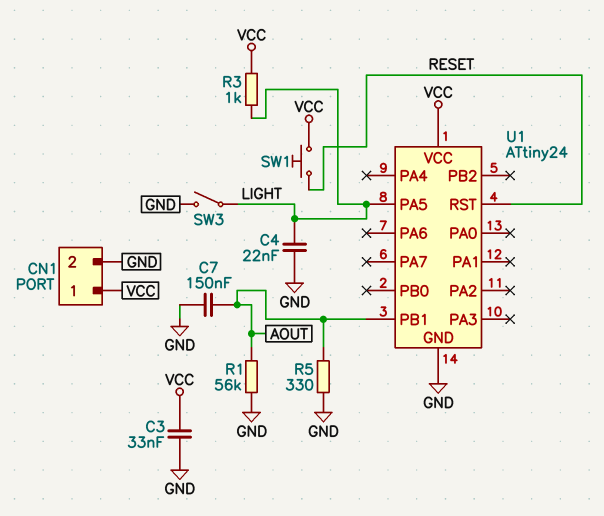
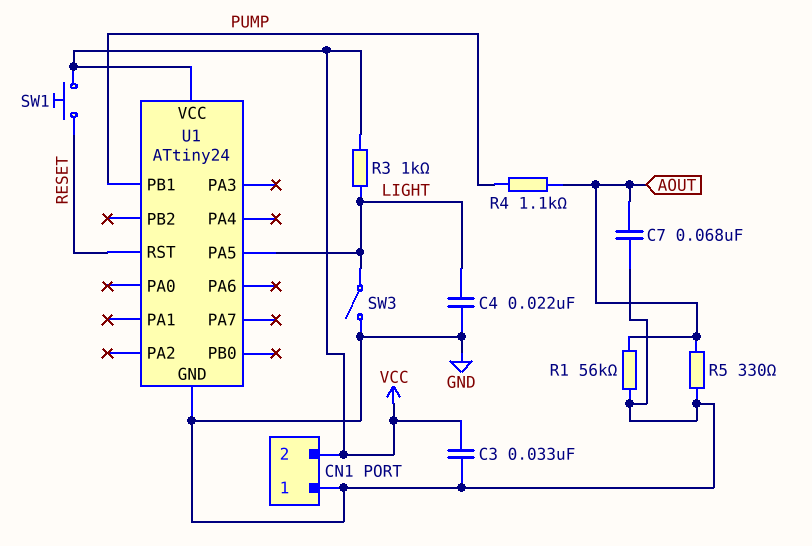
C7: 150nF (AOUT, GND) -> 68nF (AOUT, GND)
CN1 pin 1: VCC -> GND
CN1 pin 2: GND -> VCC
R4: none -> 1.1k (AOUT, PUMP)
U1 pin PB1: AOUT -> PUMP

